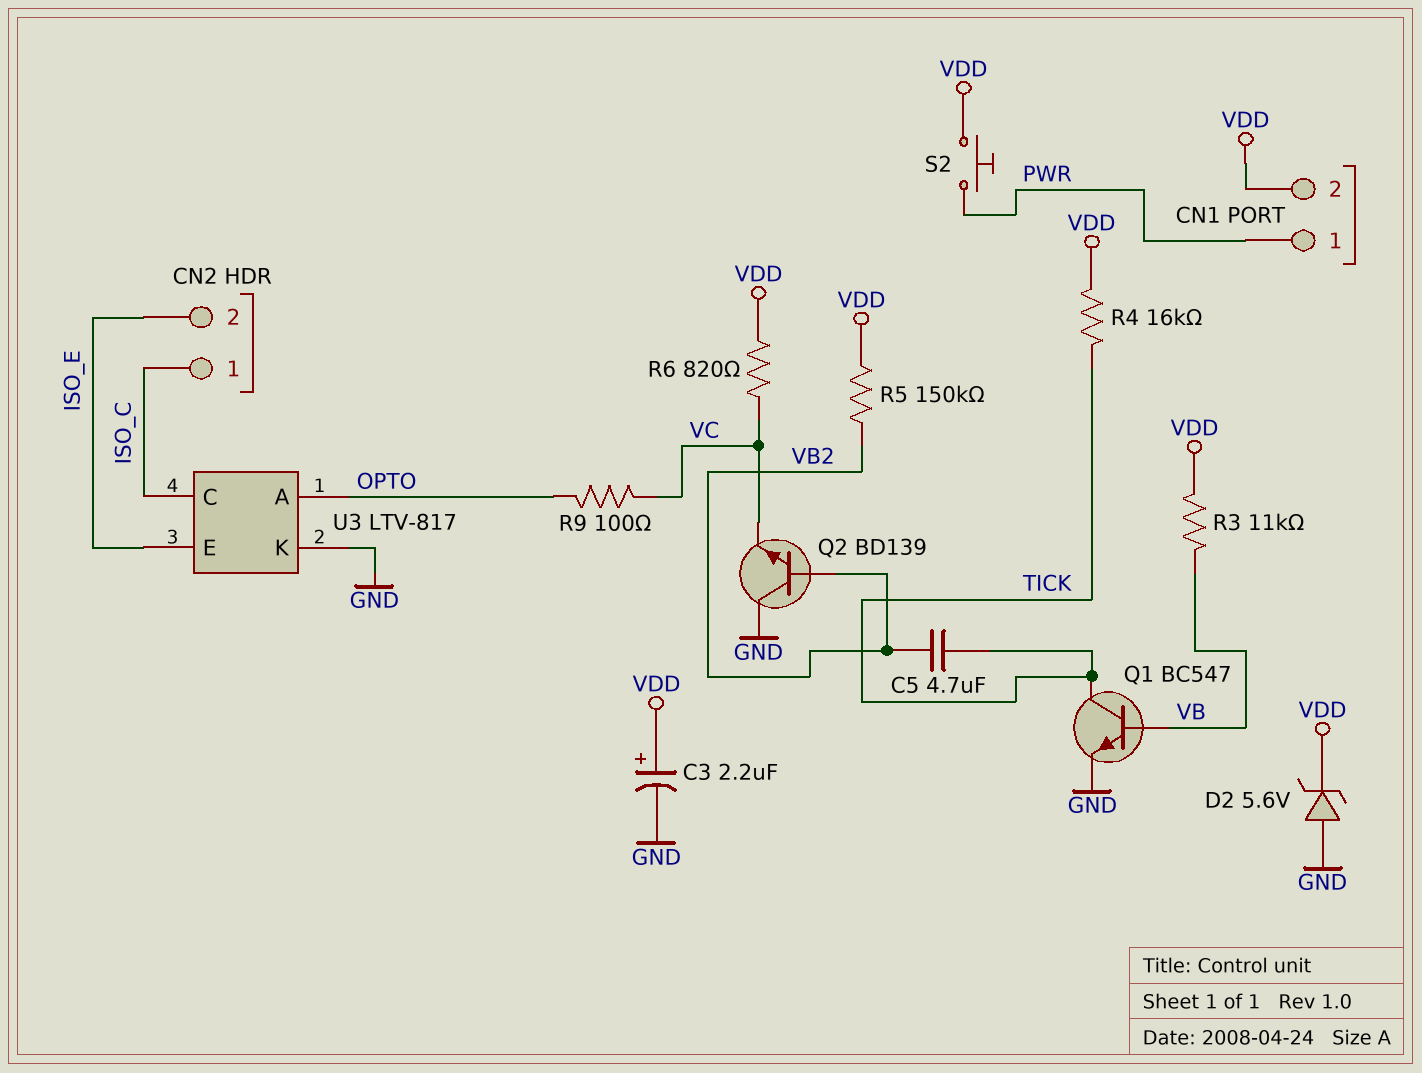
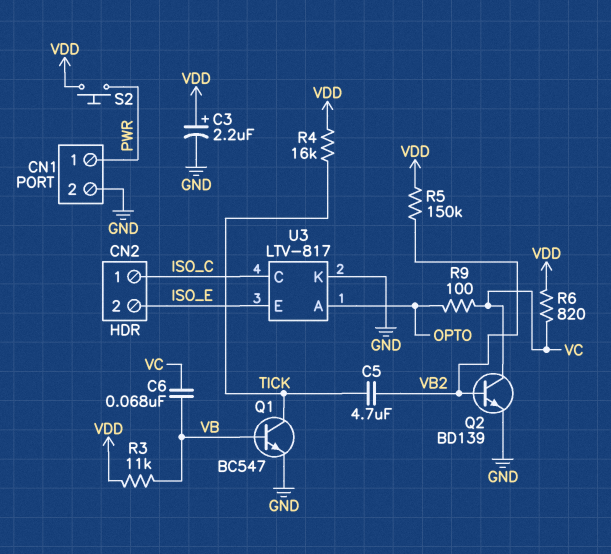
C6: none -> 68nF (VB, VC)
CN1 pin 2: VDD -> GND
D2: zener 5.6V (A GND, K VDD) -> none
Q2: NPN BD139 (B VB2, C GND, E VC) -> NPN BD139 (B VB2, C VC, E GND)

